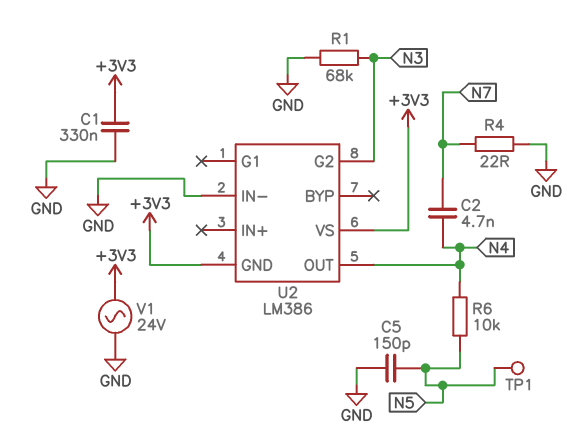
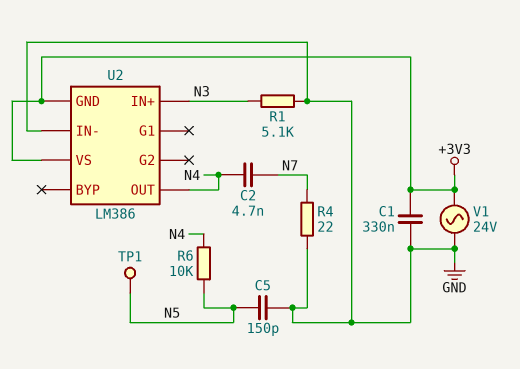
R1: 68k (GND, N3) -> 5.1k (GND, N3)
U2 pin G2: N3 -> none
U2 pin IN+: none -> N3

